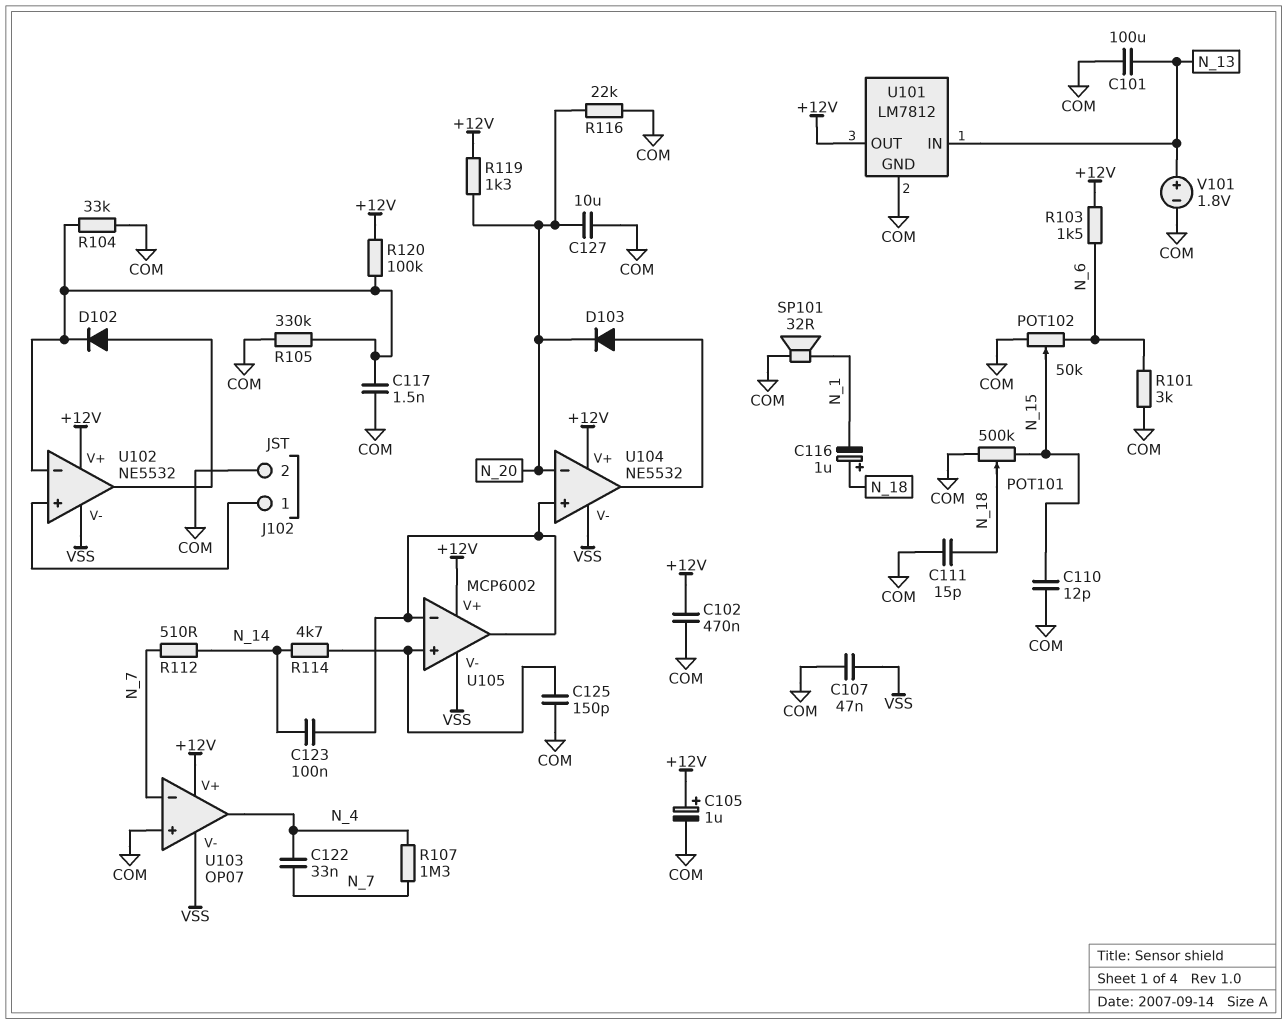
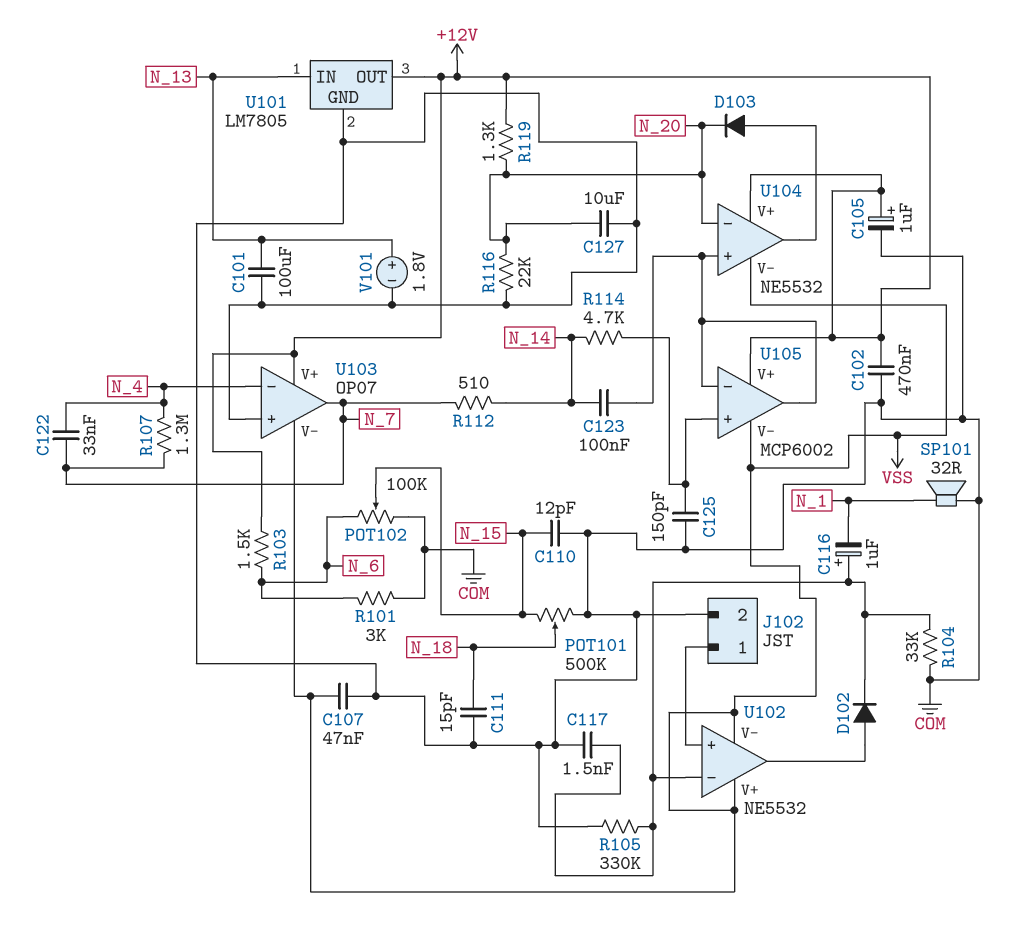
C116: 1uF (plus N_18, minus N_1) -> 1uF (plus U102/in-, minus N_1)
POT102: 50k (COM, N_6, wiper N_15) -> 100k (COM, N_6, wiper N_15)
R120: 100k (+12V, U102/in-) -> none
U101: LM7812 -> LM7805
U102 pin V+: +12V -> VSS
U103 pin in-: N_7 -> N_4
U103 pin out: N_4 -> N_7

